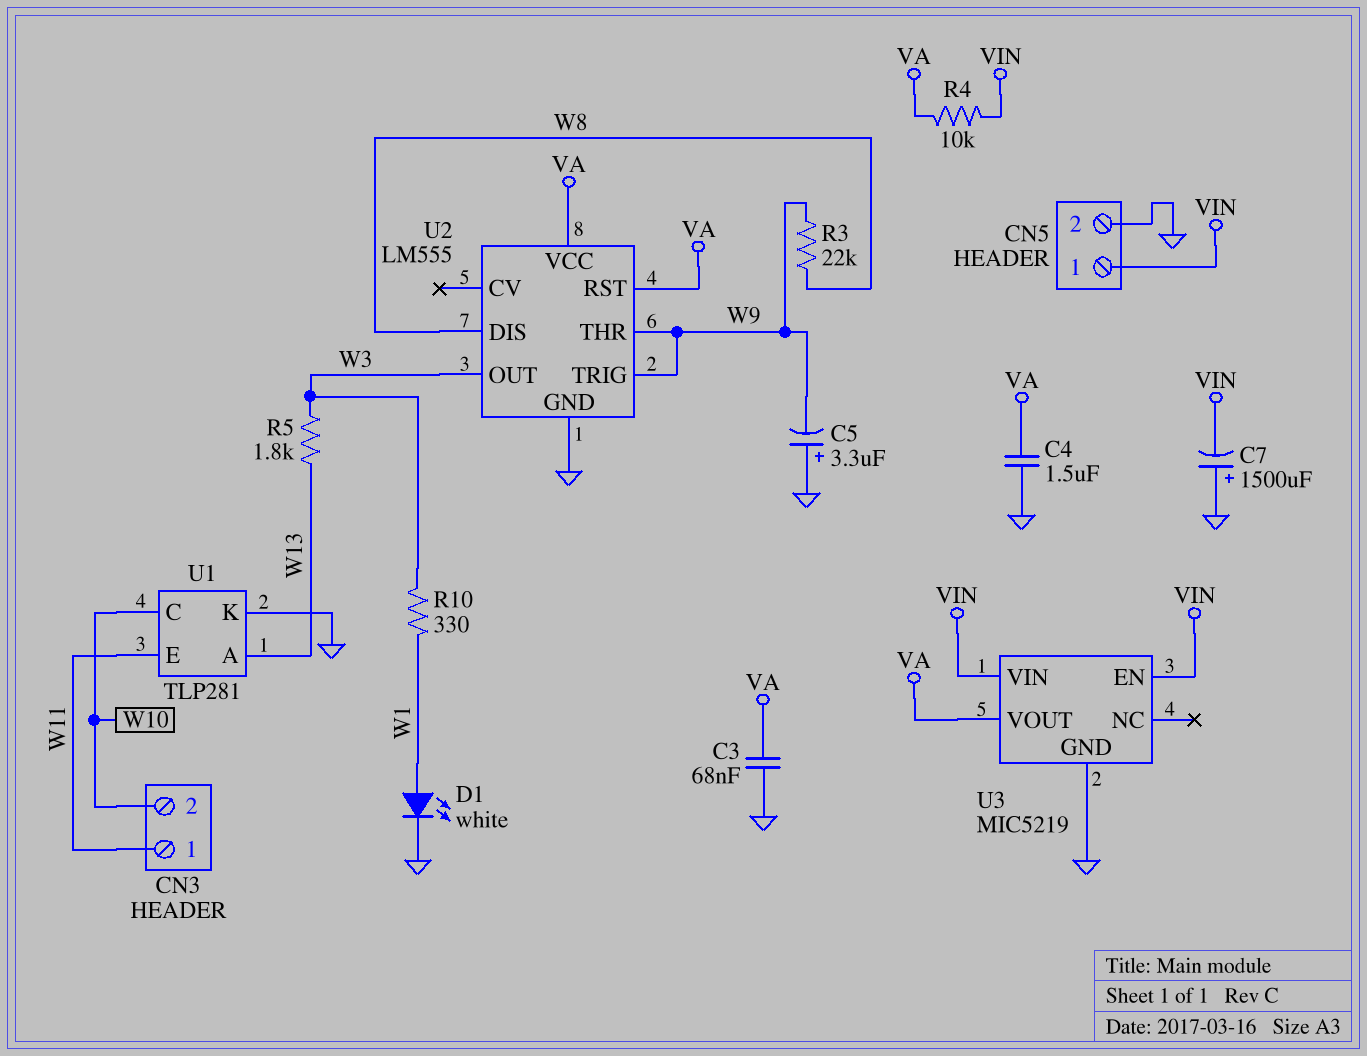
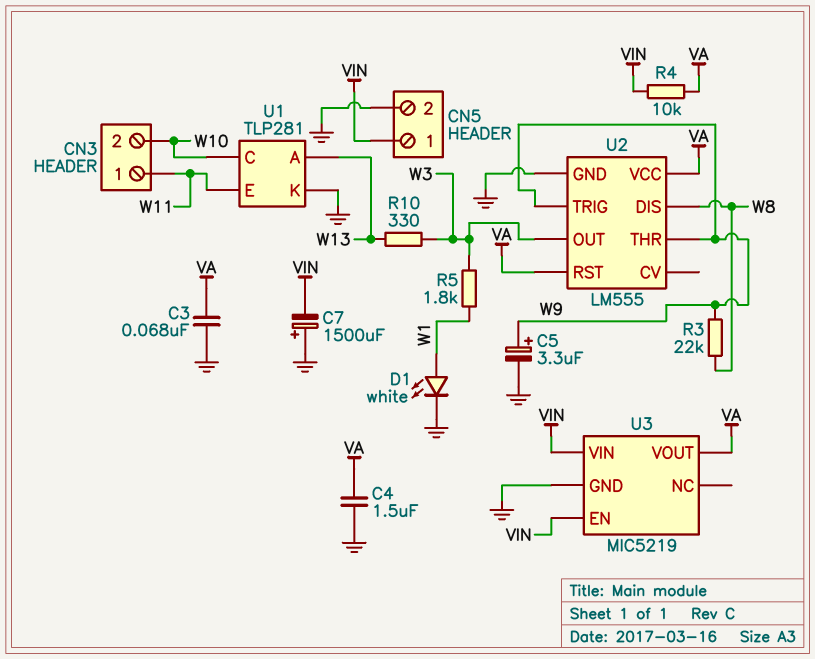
C5: 3.3uF (plus GND, minus W9) -> 3.3uF (plus W9, minus GND)
R5: 1.8k (W3, W13) -> 1.8k (W1, W3)
R10: 330 (W1, W3) -> 330 (W3, W13)

